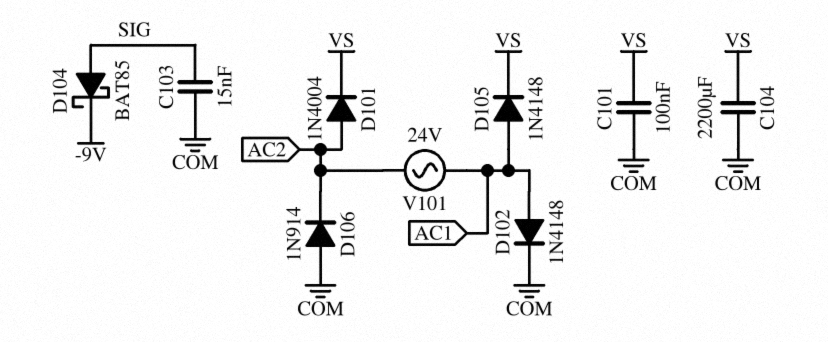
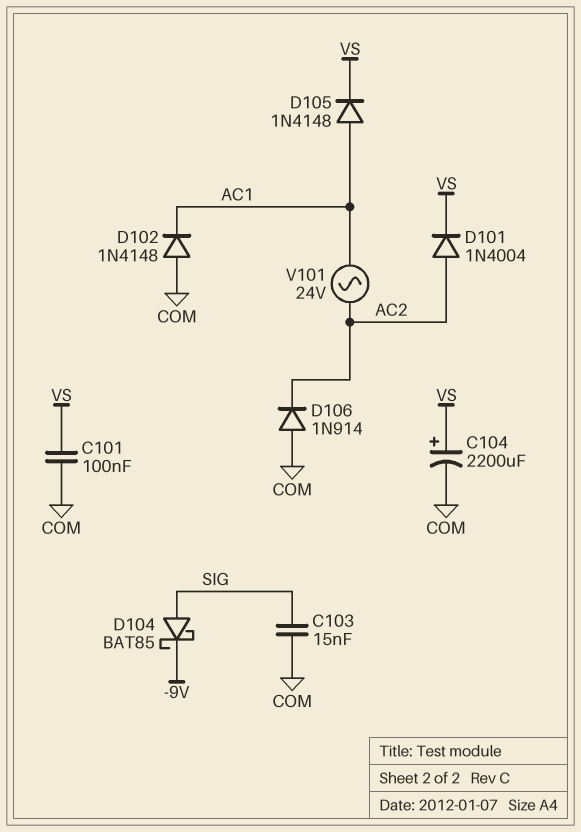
C104: 2200uF (COM, VS) -> 2200uF (plus VS, minus COM)
D102: diode 1N4148 (A AC1, K COM) -> diode 1N4148 (A COM, K AC1)

